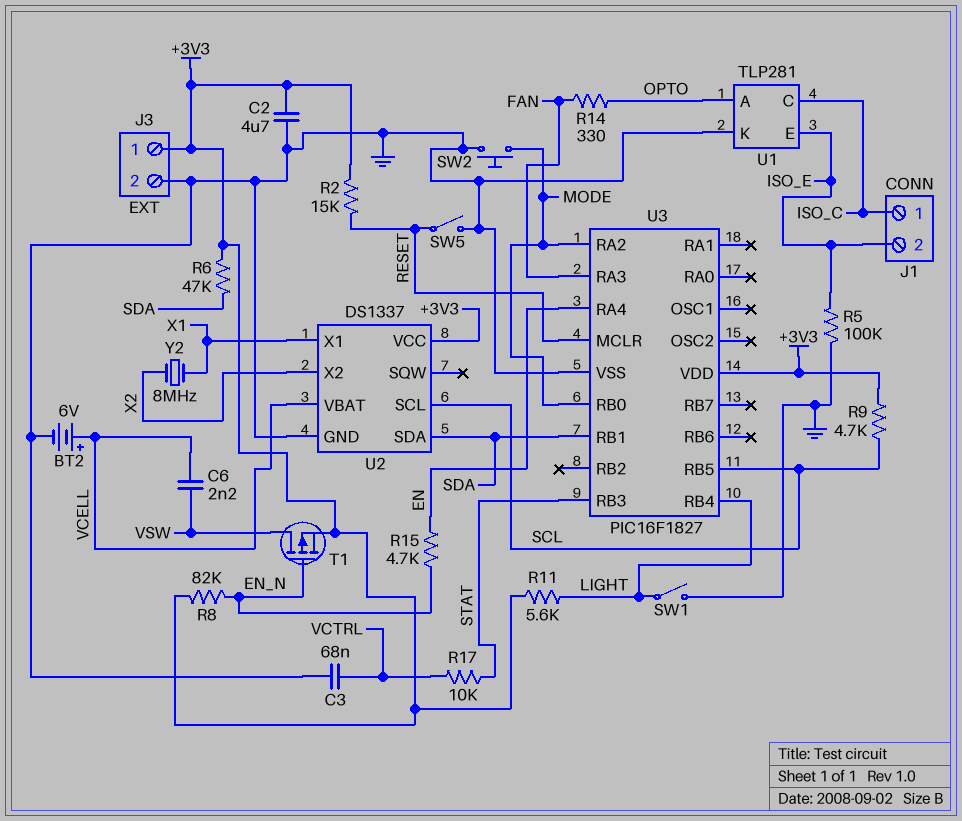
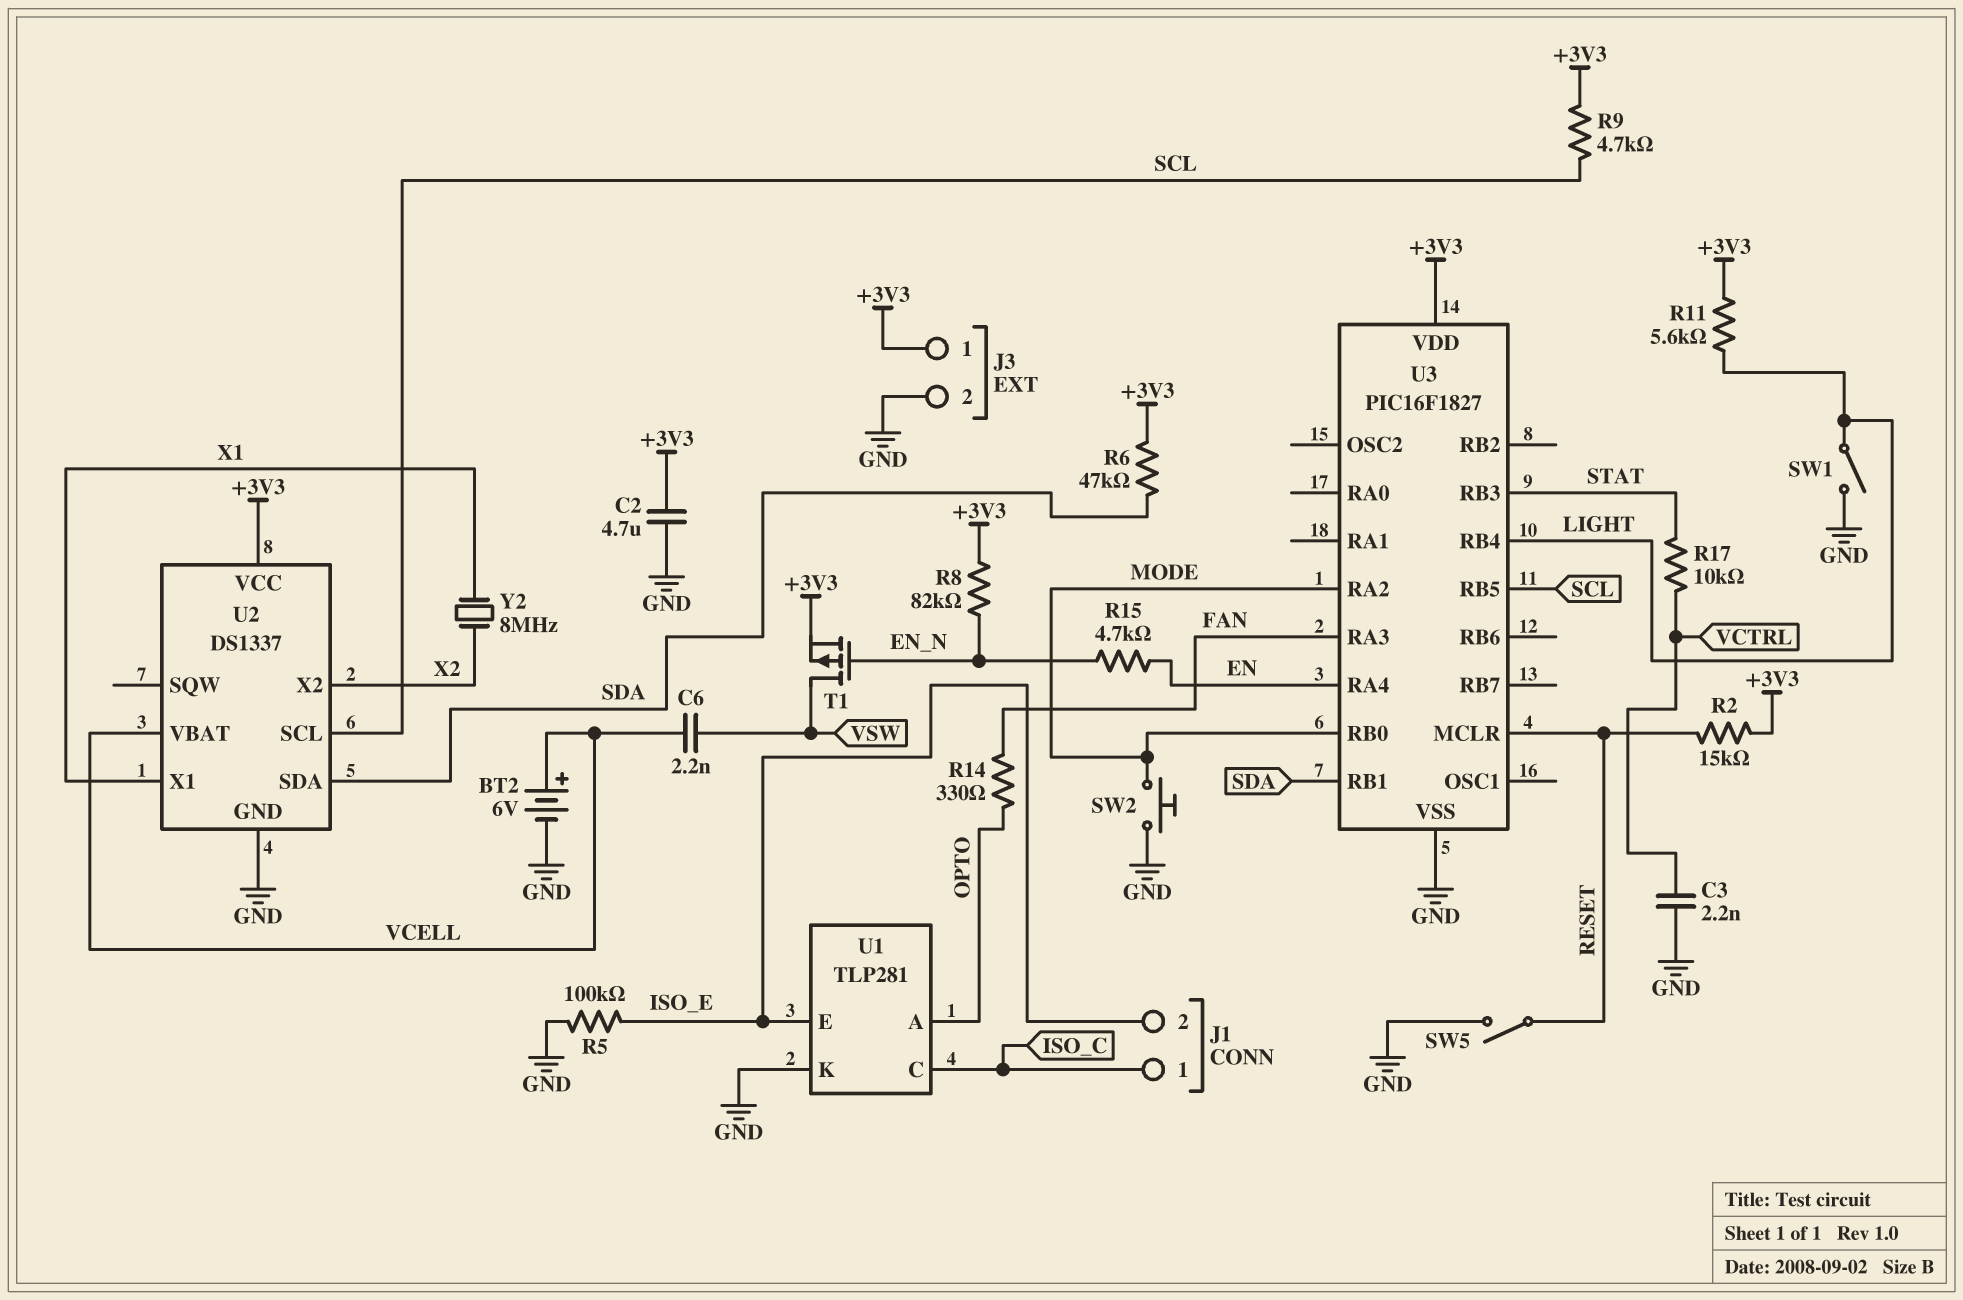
C3: 68nF (GND, VCTRL) -> 2.2nF (GND, VCTRL)

